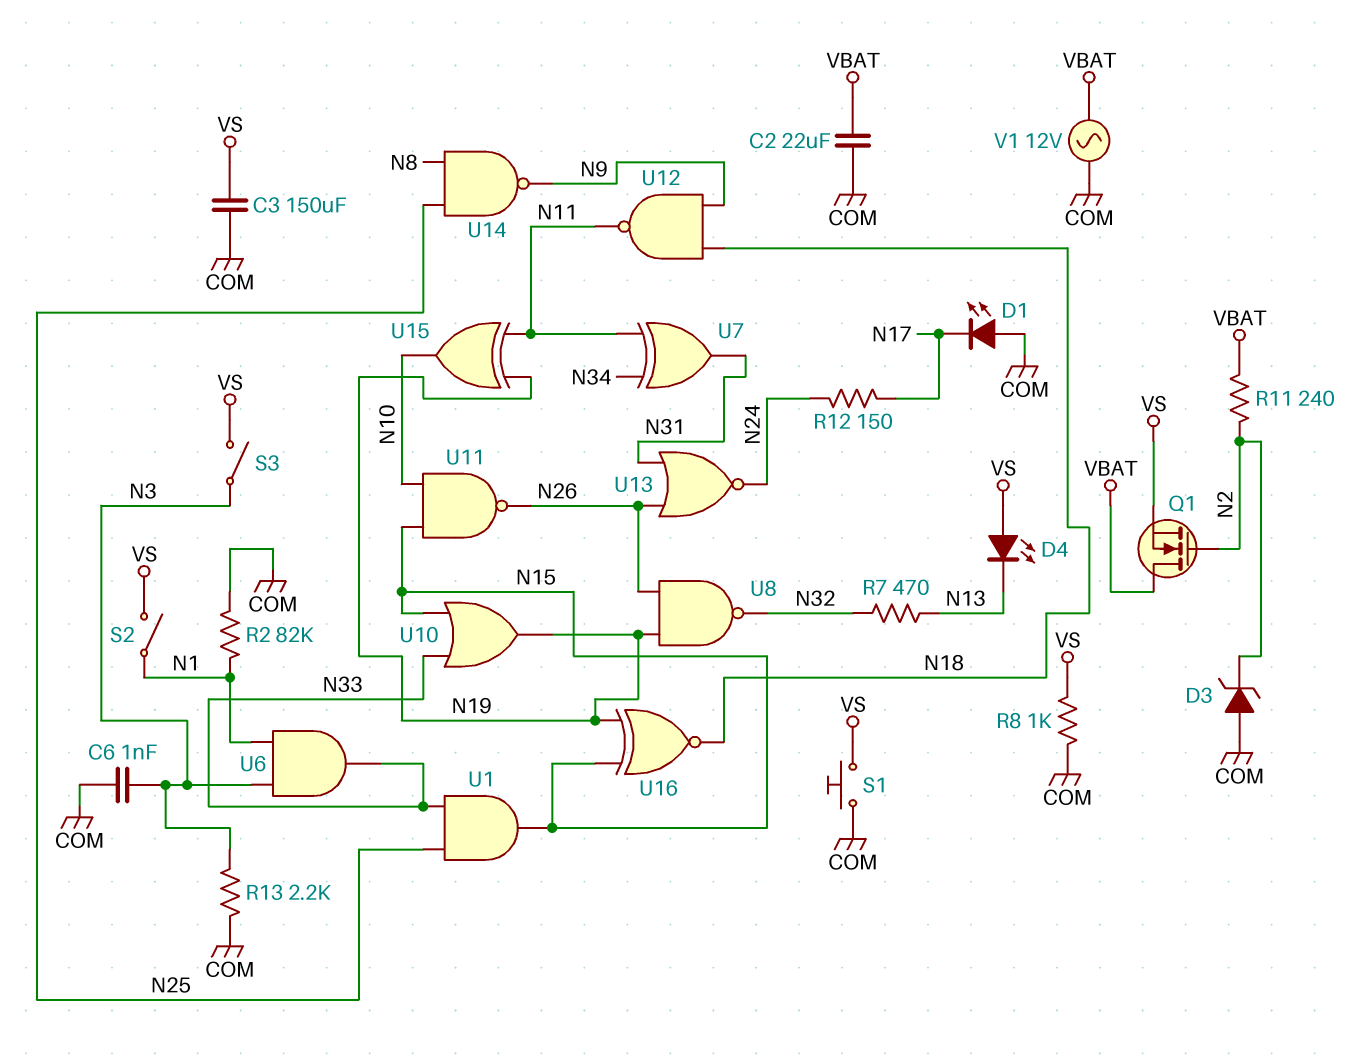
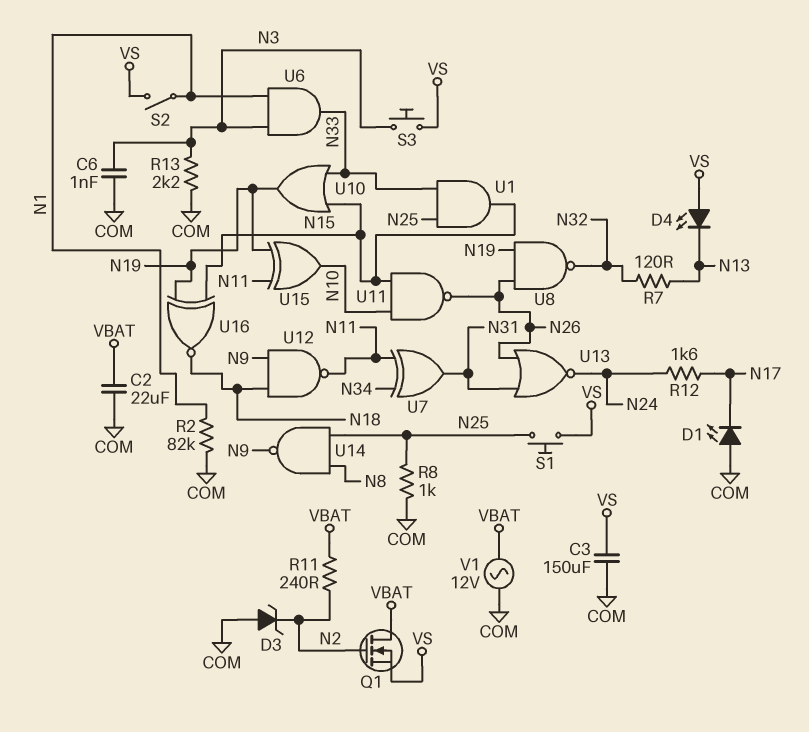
R7: 470 (N13, N32) -> 120 (N13, N32)
R8: 1k (COM, VS) -> 1k (COM, N25)
R12: 150 (N17, N24) -> 1.6k (N17, N24)
S1: button (COM, VS) -> button (N25, VS)
S3: switch (N3, VS) -> button (N3, VS)

